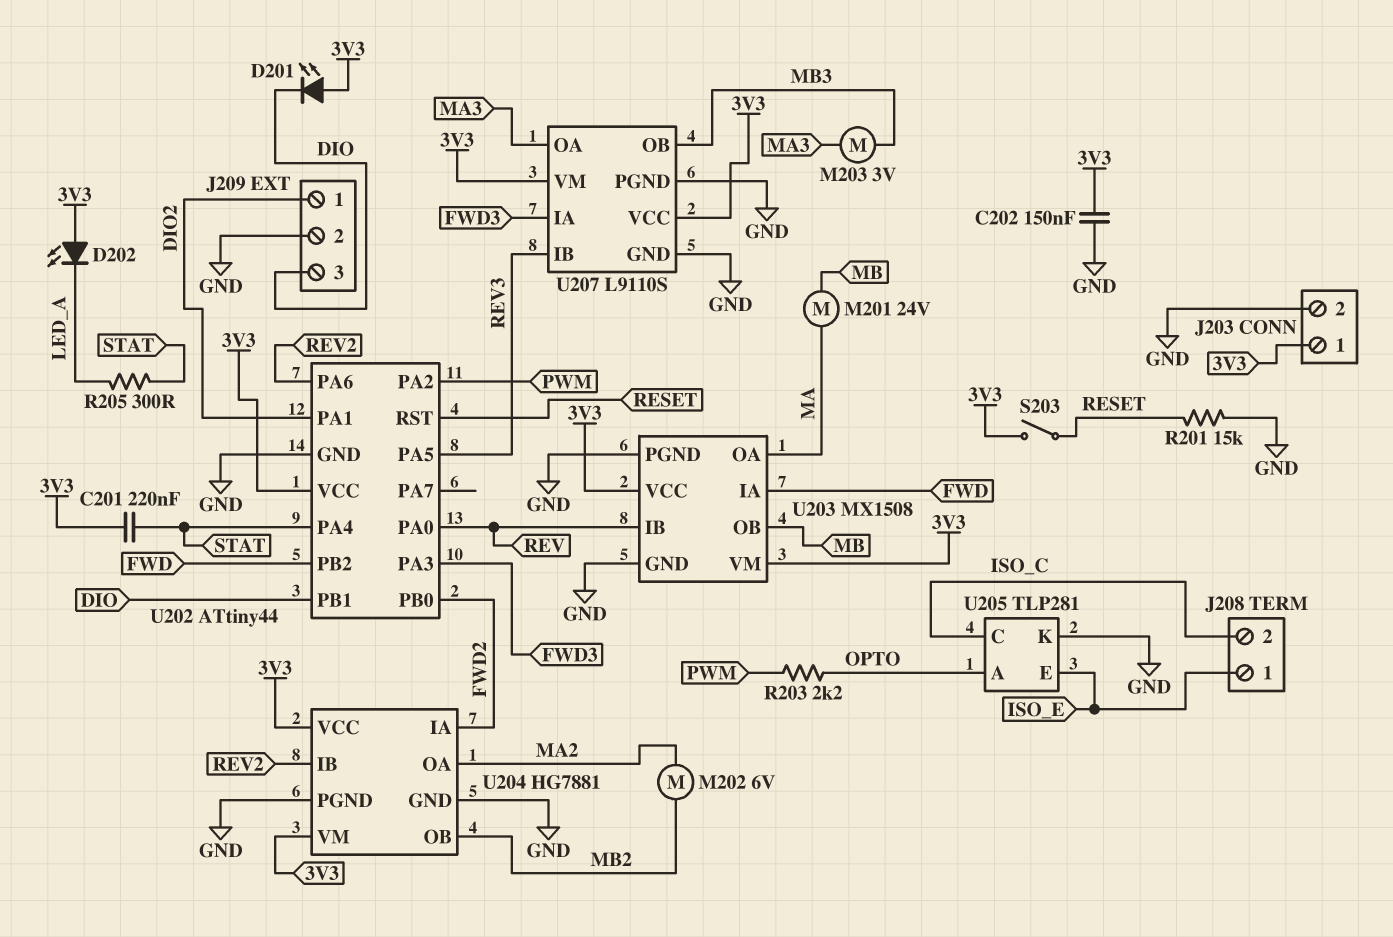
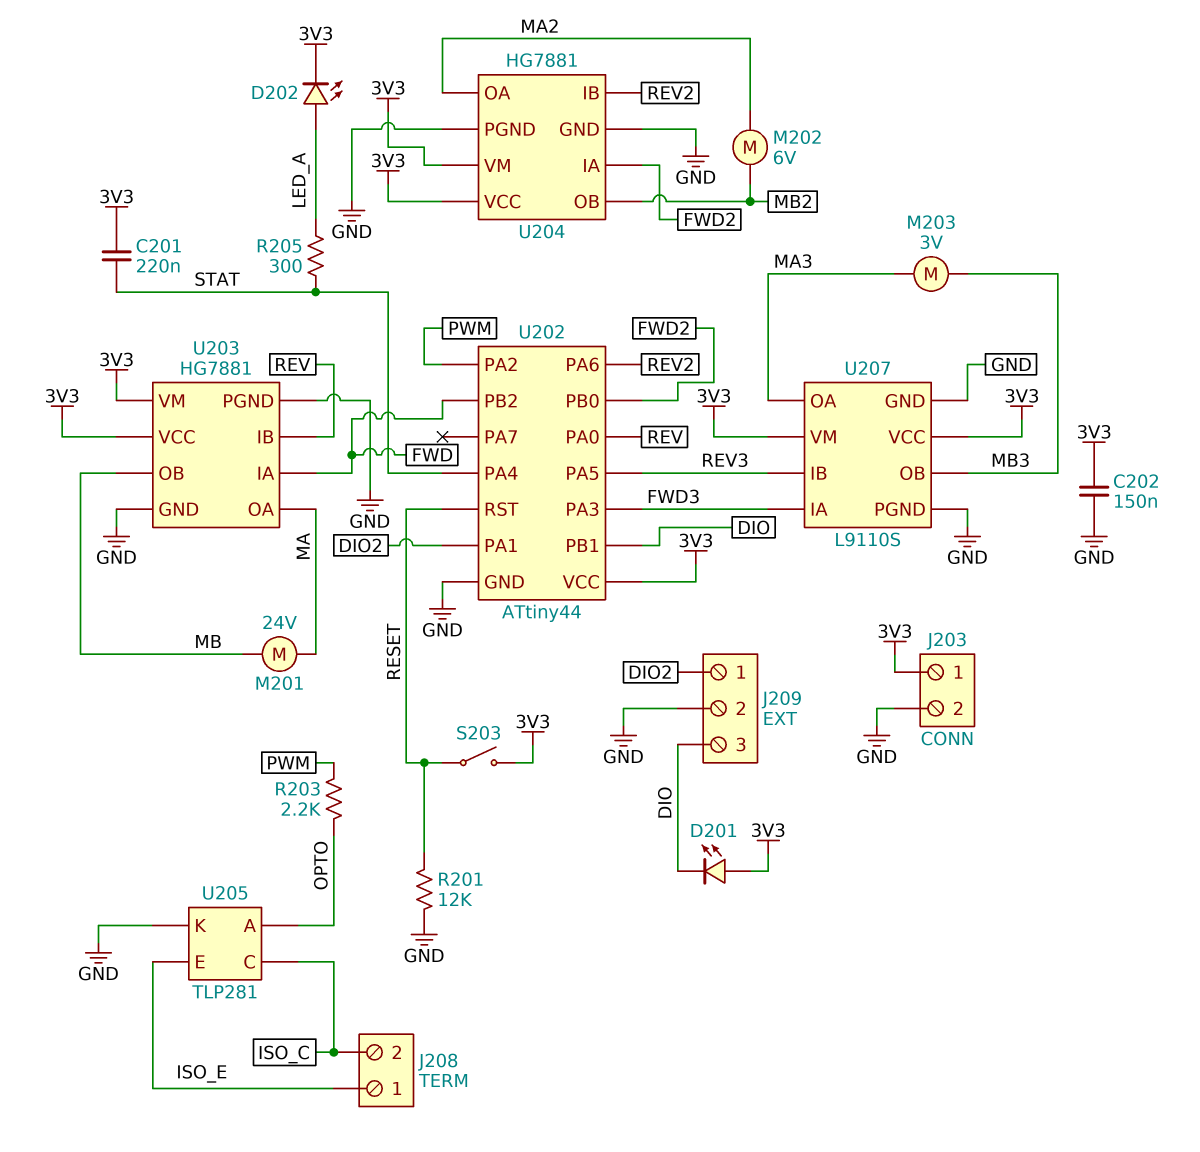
D202: LED (A 3V3, K LED_A) -> LED (A LED_A, K 3V3)
R201: 15k (GND, RESET) -> 12k (GND, RESET)
U203: MX1508 -> HG7881

